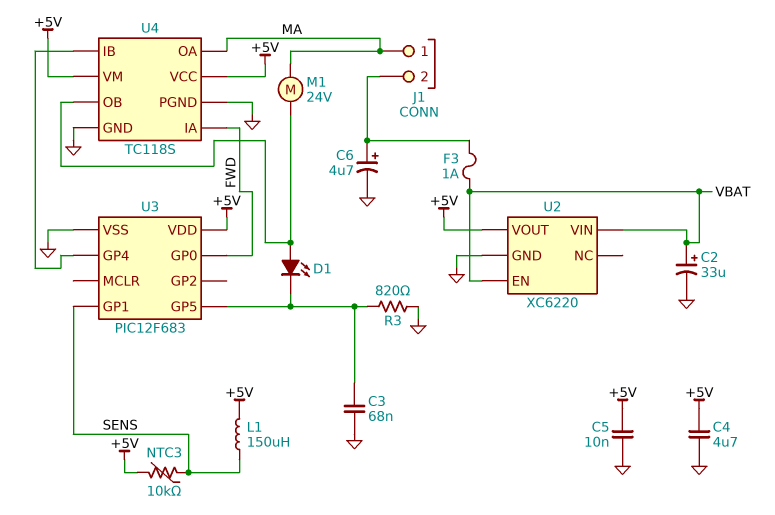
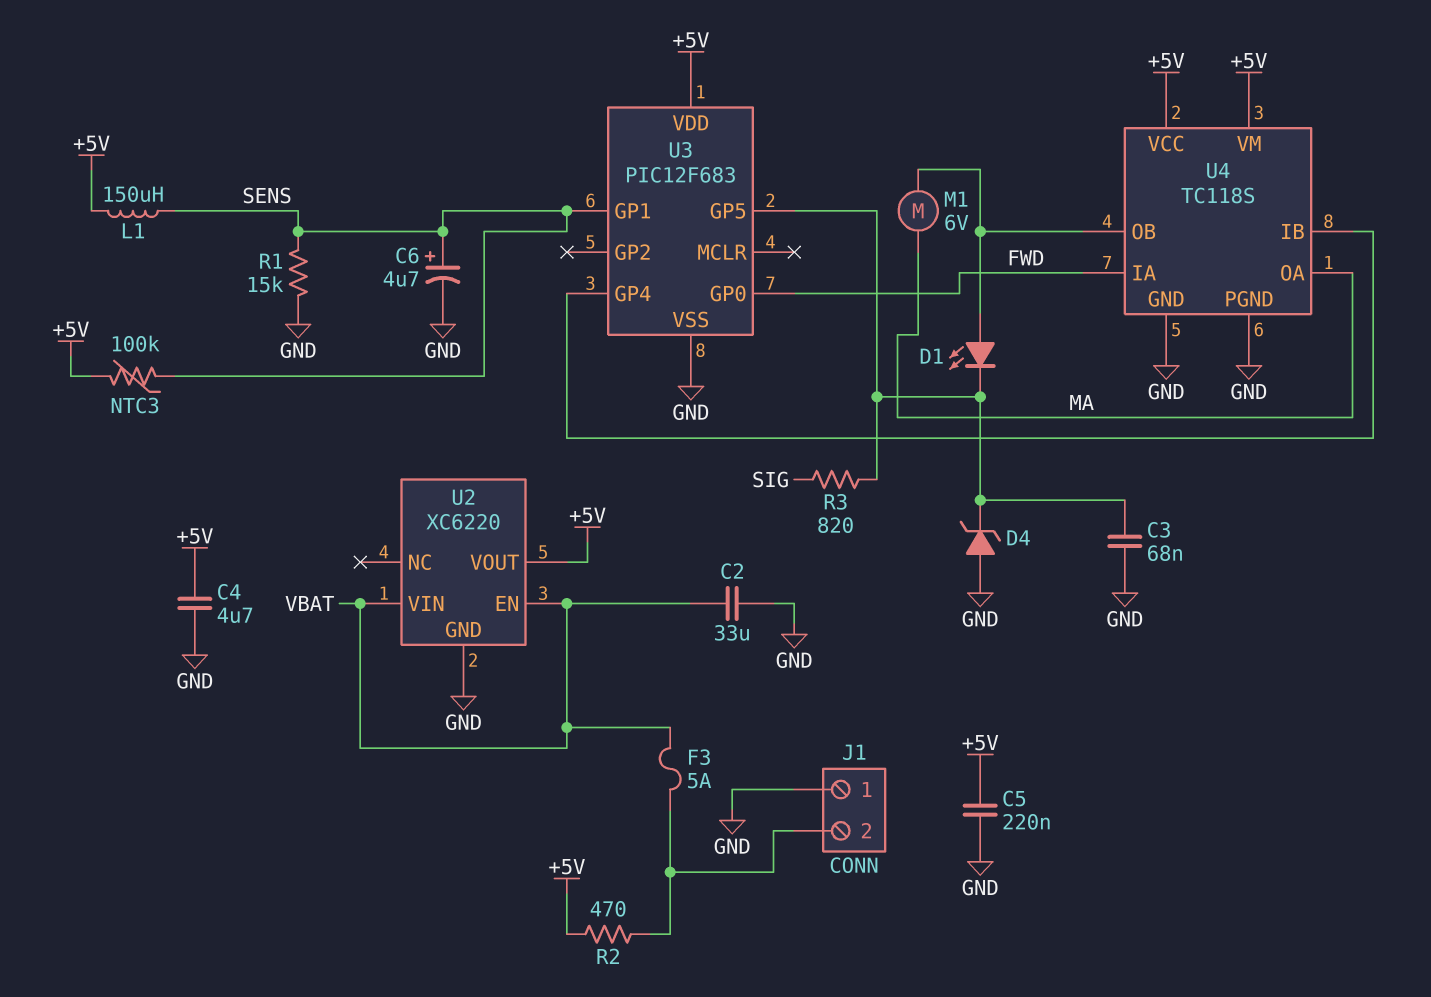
C2: 33uF (plus VBAT, minus GND) -> 33uF (GND, VBAT)
C5: 10nF (+5V, GND) -> 220nF (+5V, GND)
C6: 4.7uF (plus J1/2, minus GND) -> 4.7uF (plus SENS, minus GND)
D4: none -> zener (A GND, K U3/GP5)
F3: 1A (J1/2, VBAT) -> 5A (J1/2, VBAT)
J1 pin 1: MA -> GND
M1: motor 24V (MA, U4/OB) -> motor 6V (MA, U4/OB)
NTC3: 10k (+5V, SENS) -> 100k (+5V, SENS)
R1: none -> 15k (GND, SENS)
R2: none -> 470 (+5V, J1/2)
R3: 820 (GND, U3/GP5) -> 820 (SIG, U3/GP5)

